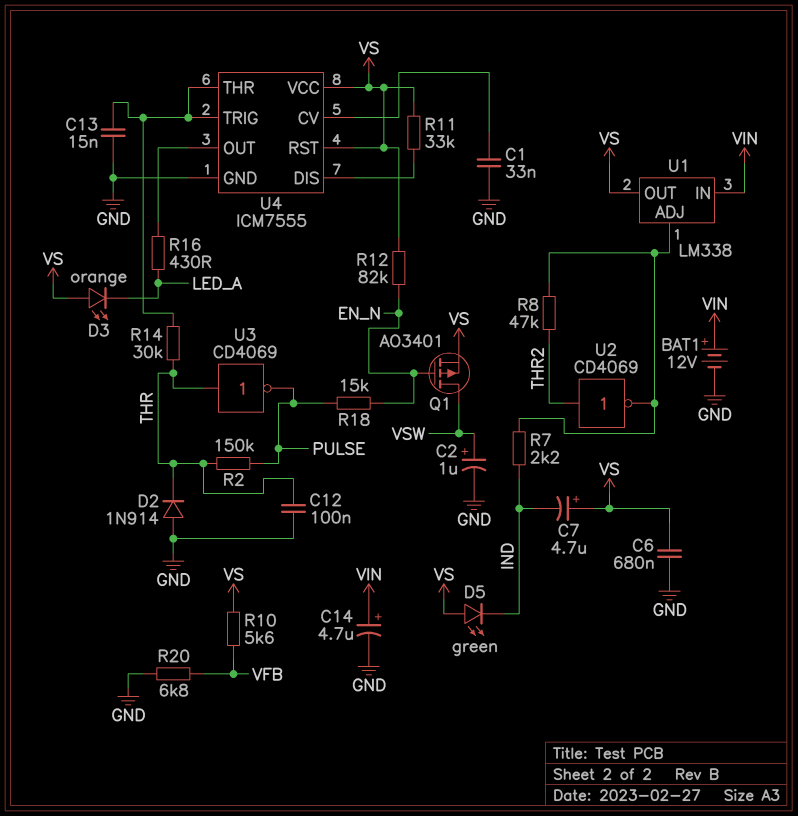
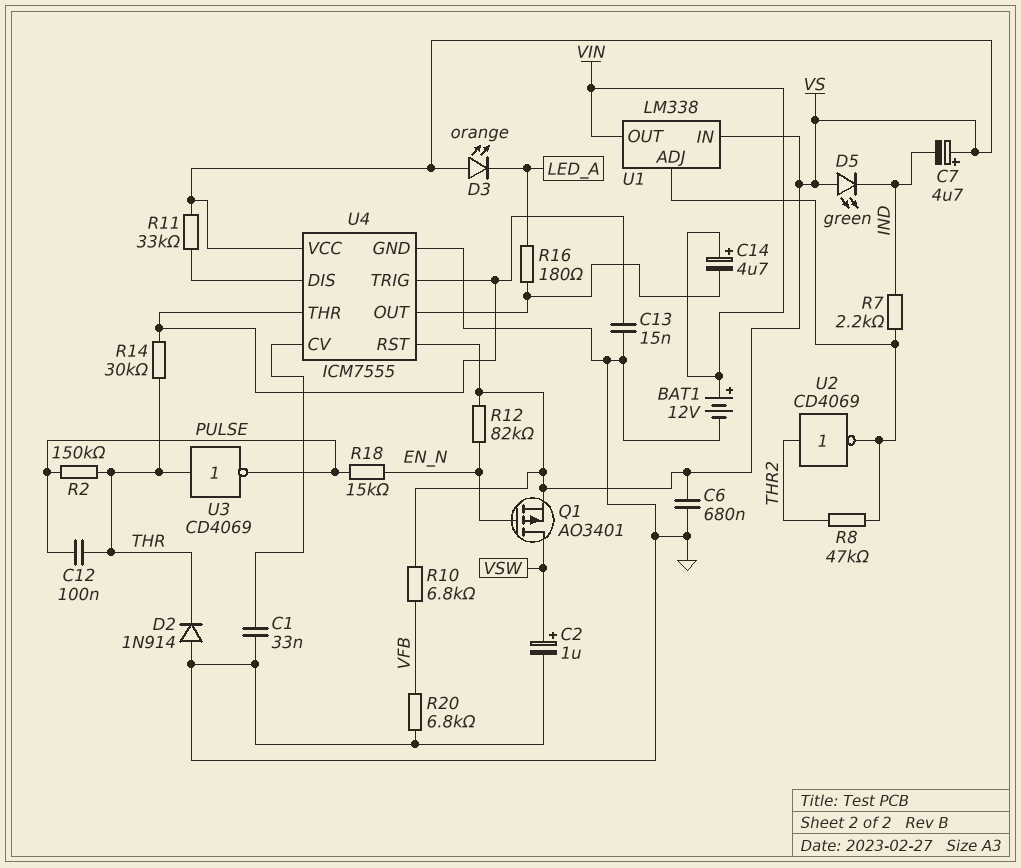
C12: 100nF (GND, THR) -> 100nF (PULSE, THR)
C14: 4.7uF (plus VIN, minus GND) -> 4.7uF (plus VIN, minus U4/OUT)
R10: 5.6k (VFB, VS) -> 6.8k (VFB, VS)
R16: 430 (LED_A, U4/OUT) -> 180 (LED_A, U4/OUT)
U1 pin IN: VIN -> VS
U1 pin OUT: VS -> VIN

